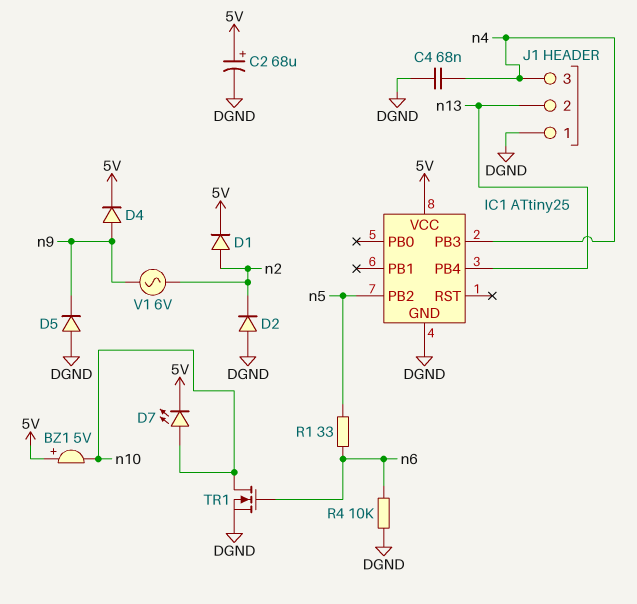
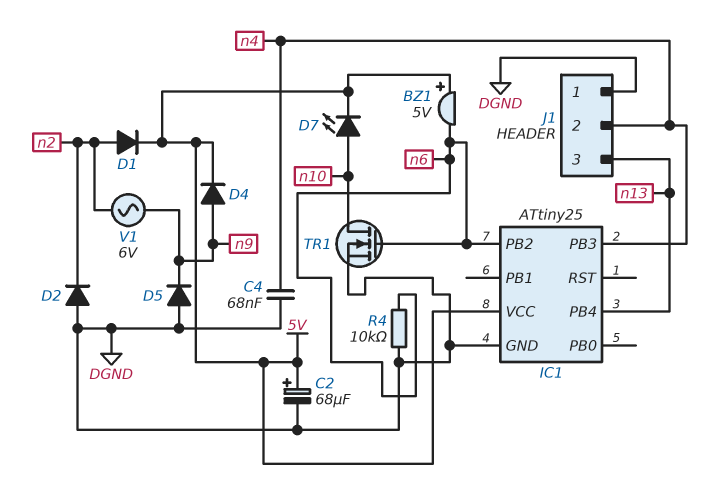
BZ1: buzzer 5V (plus 5V, minus n10) -> buzzer 5V (plus 5V, minus n6)
IC1 pin PB2: n5 -> n6
J1 pin 2: n13 -> n4
J1 pin 3: n4 -> n13
R1: 33 (n5, n6) -> none

